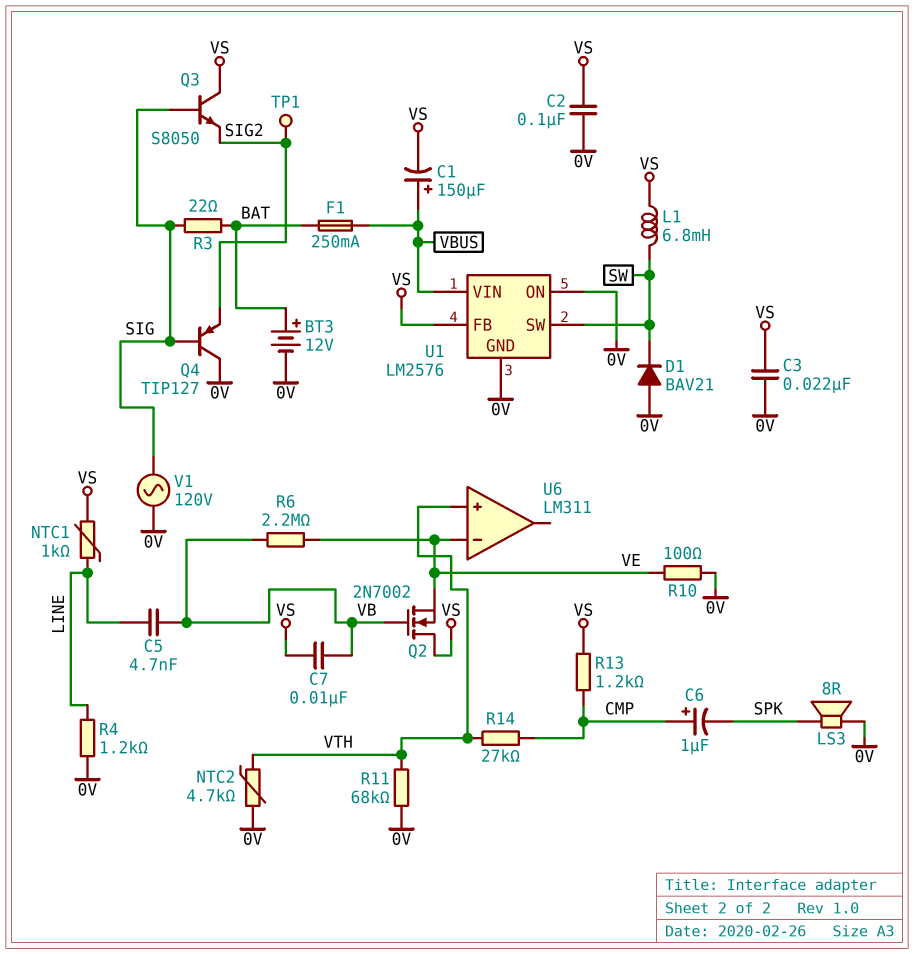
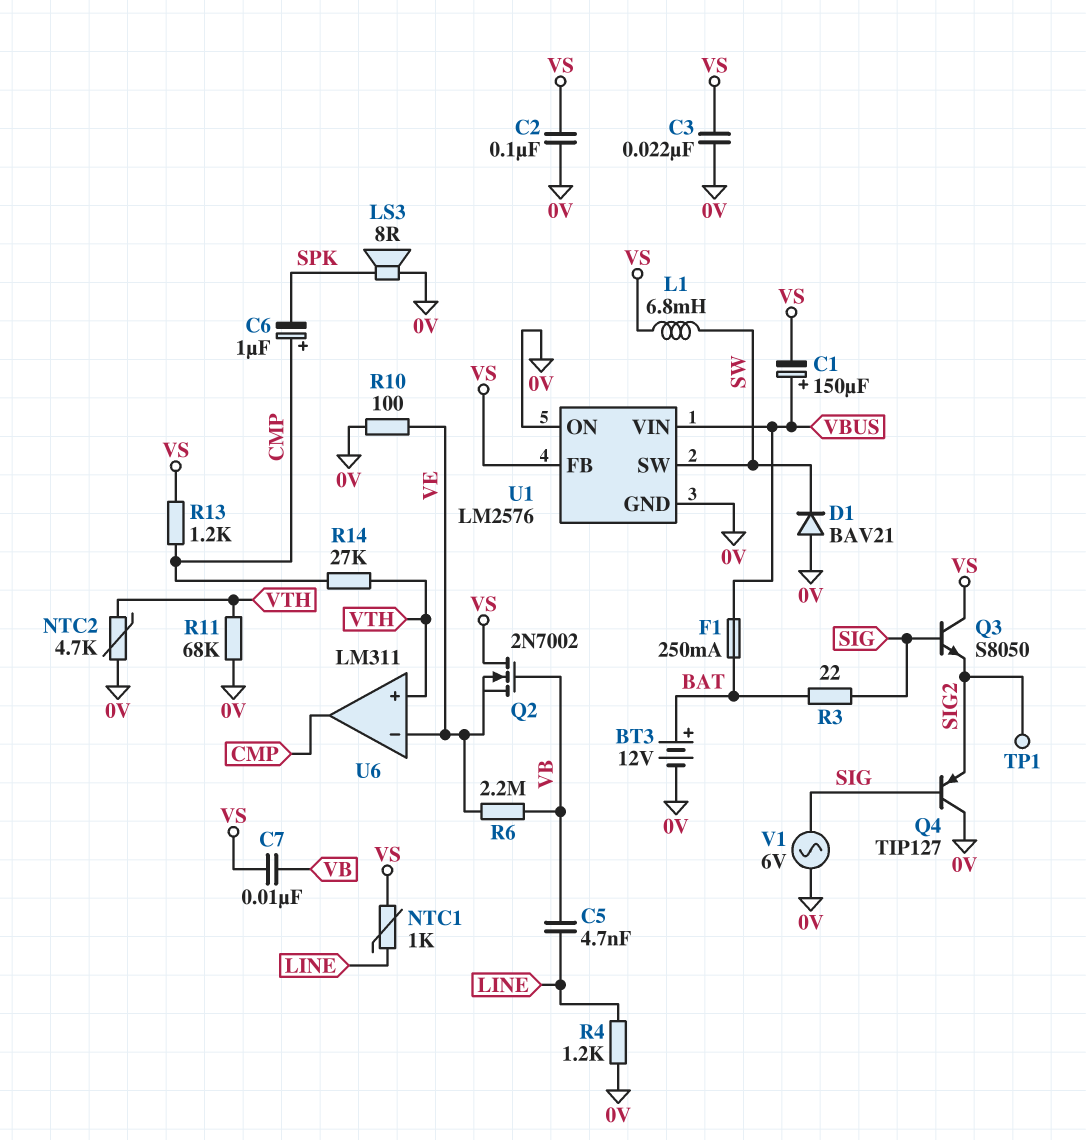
U6 pin out: none -> CMP
V1: AC 120V (0V, SIG) -> AC 6V (0V, SIG)

